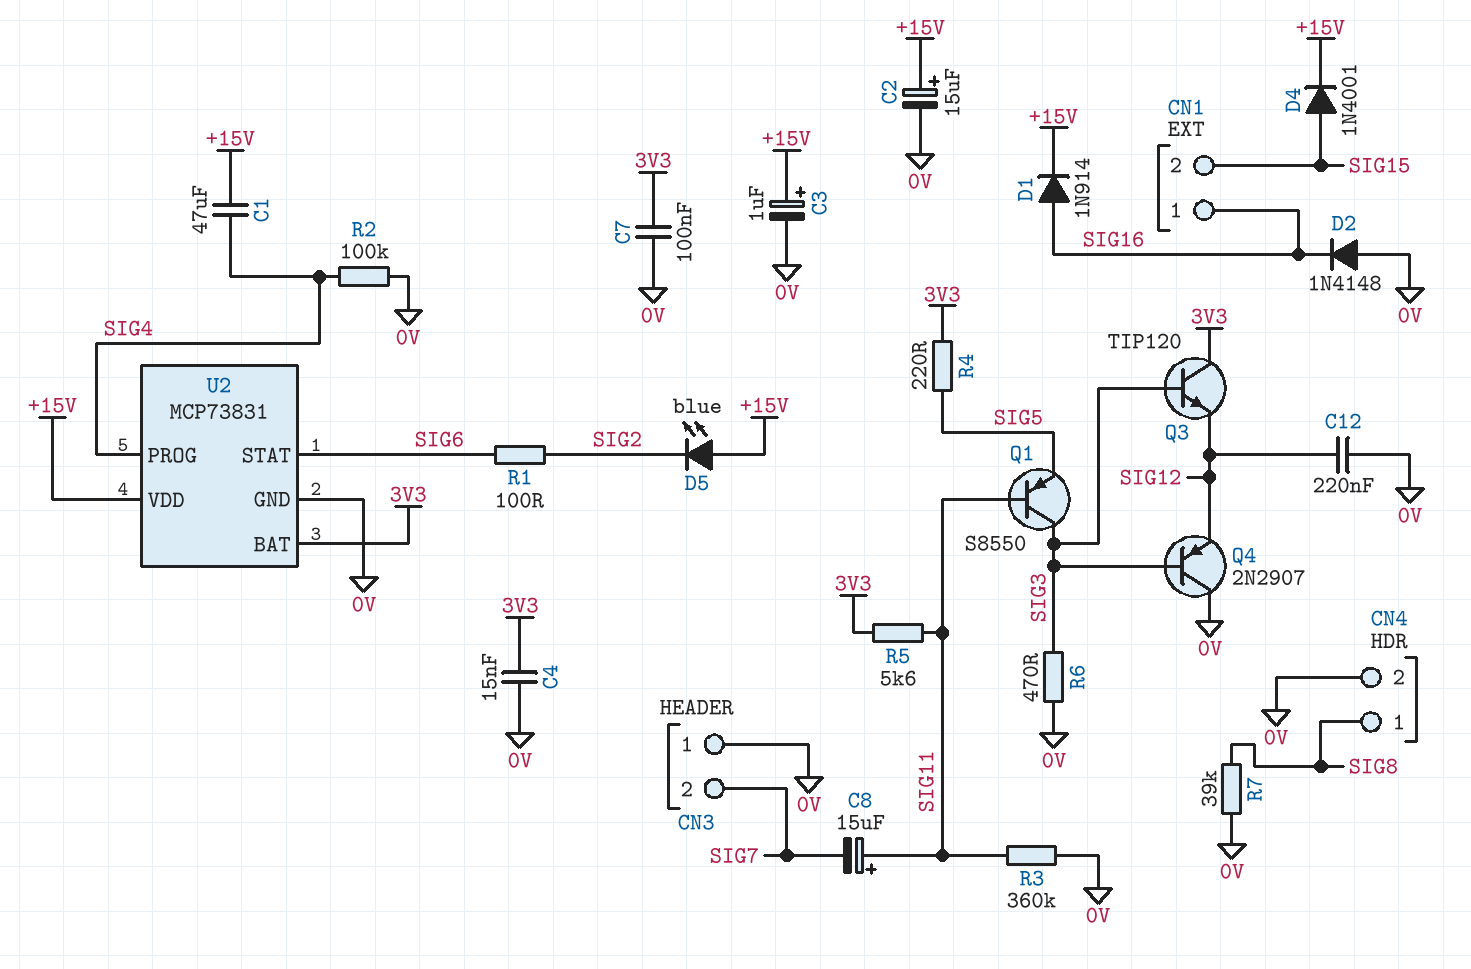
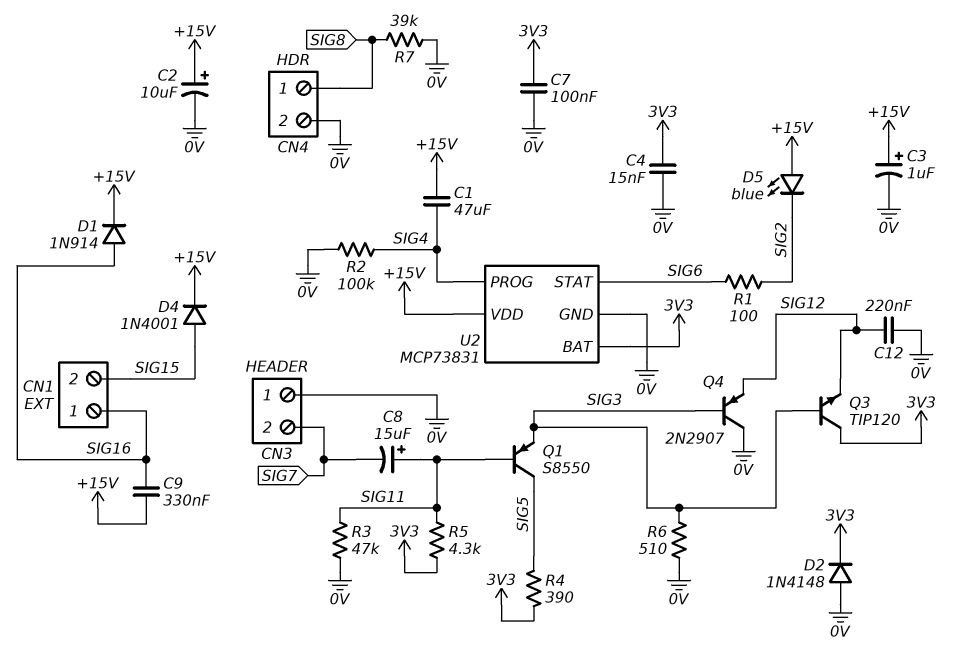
C2: 15uF (plus +15V, minus 0V) -> 10uF (plus +15V, minus 0V)
C9: none -> 330nF (+15V, SIG16)
D2: diode 1N4148 (A 0V, K SIG16) -> diode 1N4148 (A 0V, K 3V3)
Q1: PNP S8550 (B SIG11, C SIG3, E SIG5) -> PNP S8550 (B SIG11, C SIG5, E SIG3)
R3: 360k (0V, SIG11) -> 47k (0V, SIG11)
R4: 220 (3V3, SIG5) -> 390 (3V3, SIG5)
R5: 5.6k (3V3, SIG11) -> 4.3k (3V3, SIG11)
R6: 470 (0V, SIG3) -> 510 (0V, SIG3)

